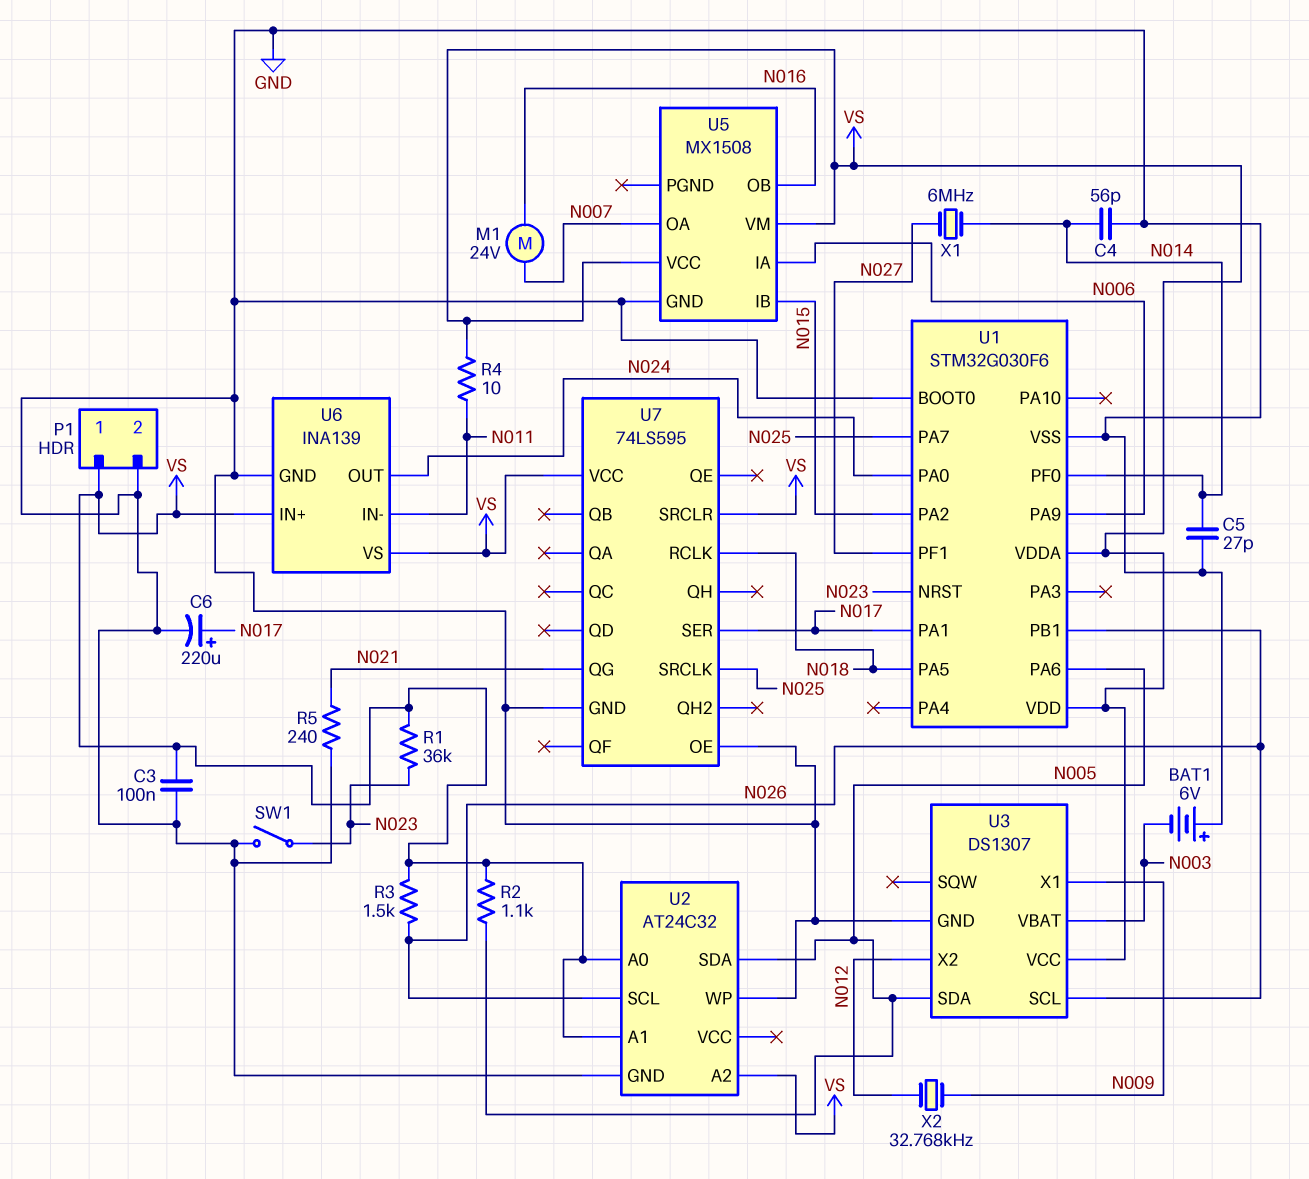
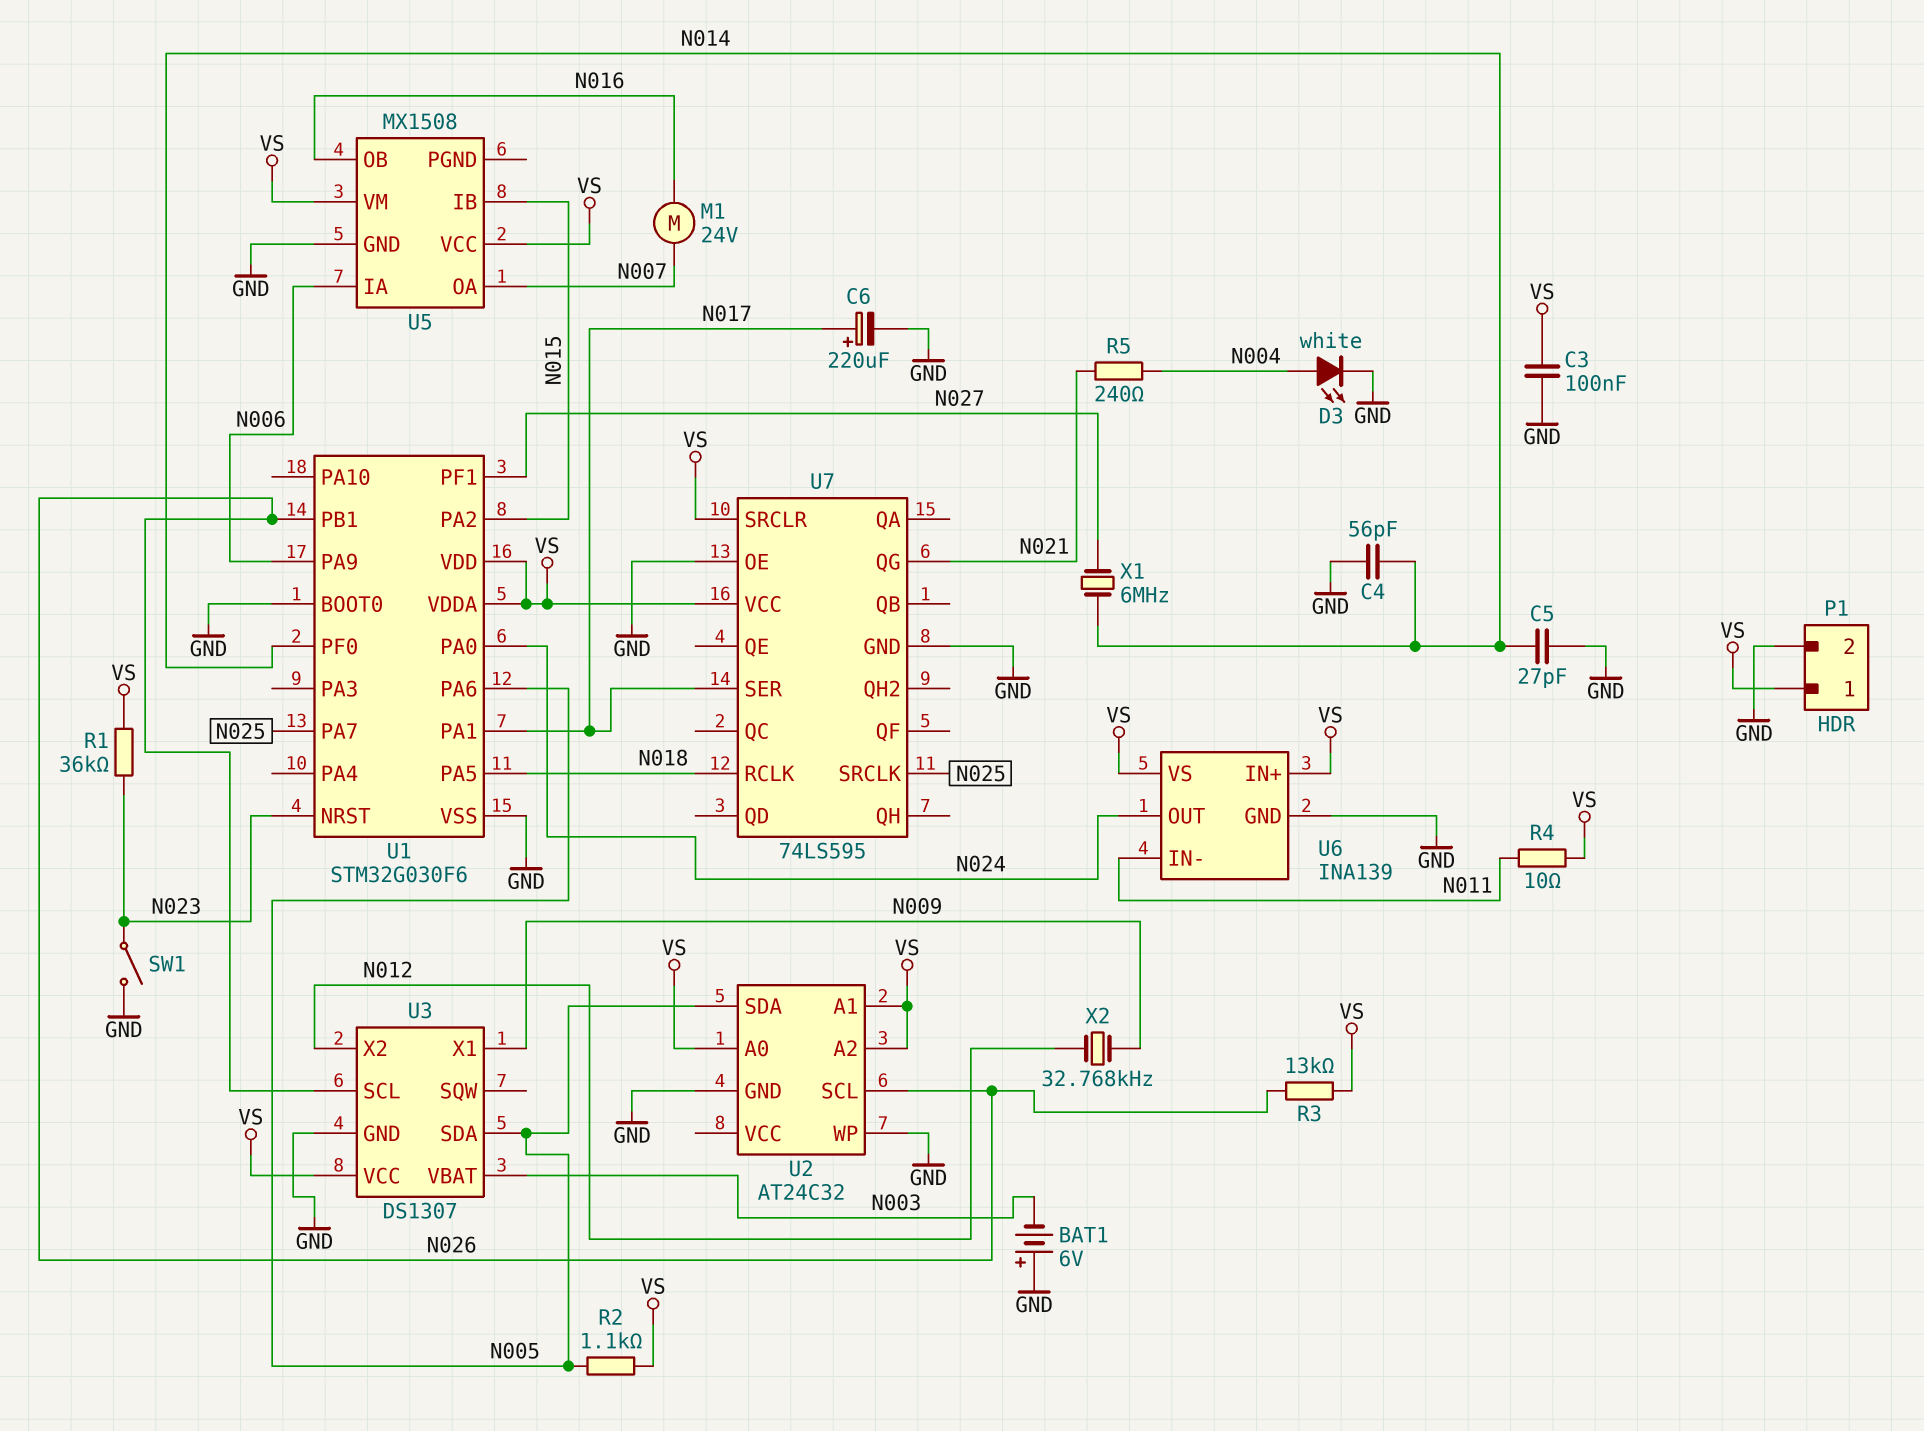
D3: none -> LED white (A N004, K GND)
R3: 1.5k (N026, VS) -> 13k (N026, VS)
R5: 240 (GND, N021) -> 240 (N004, N021)

